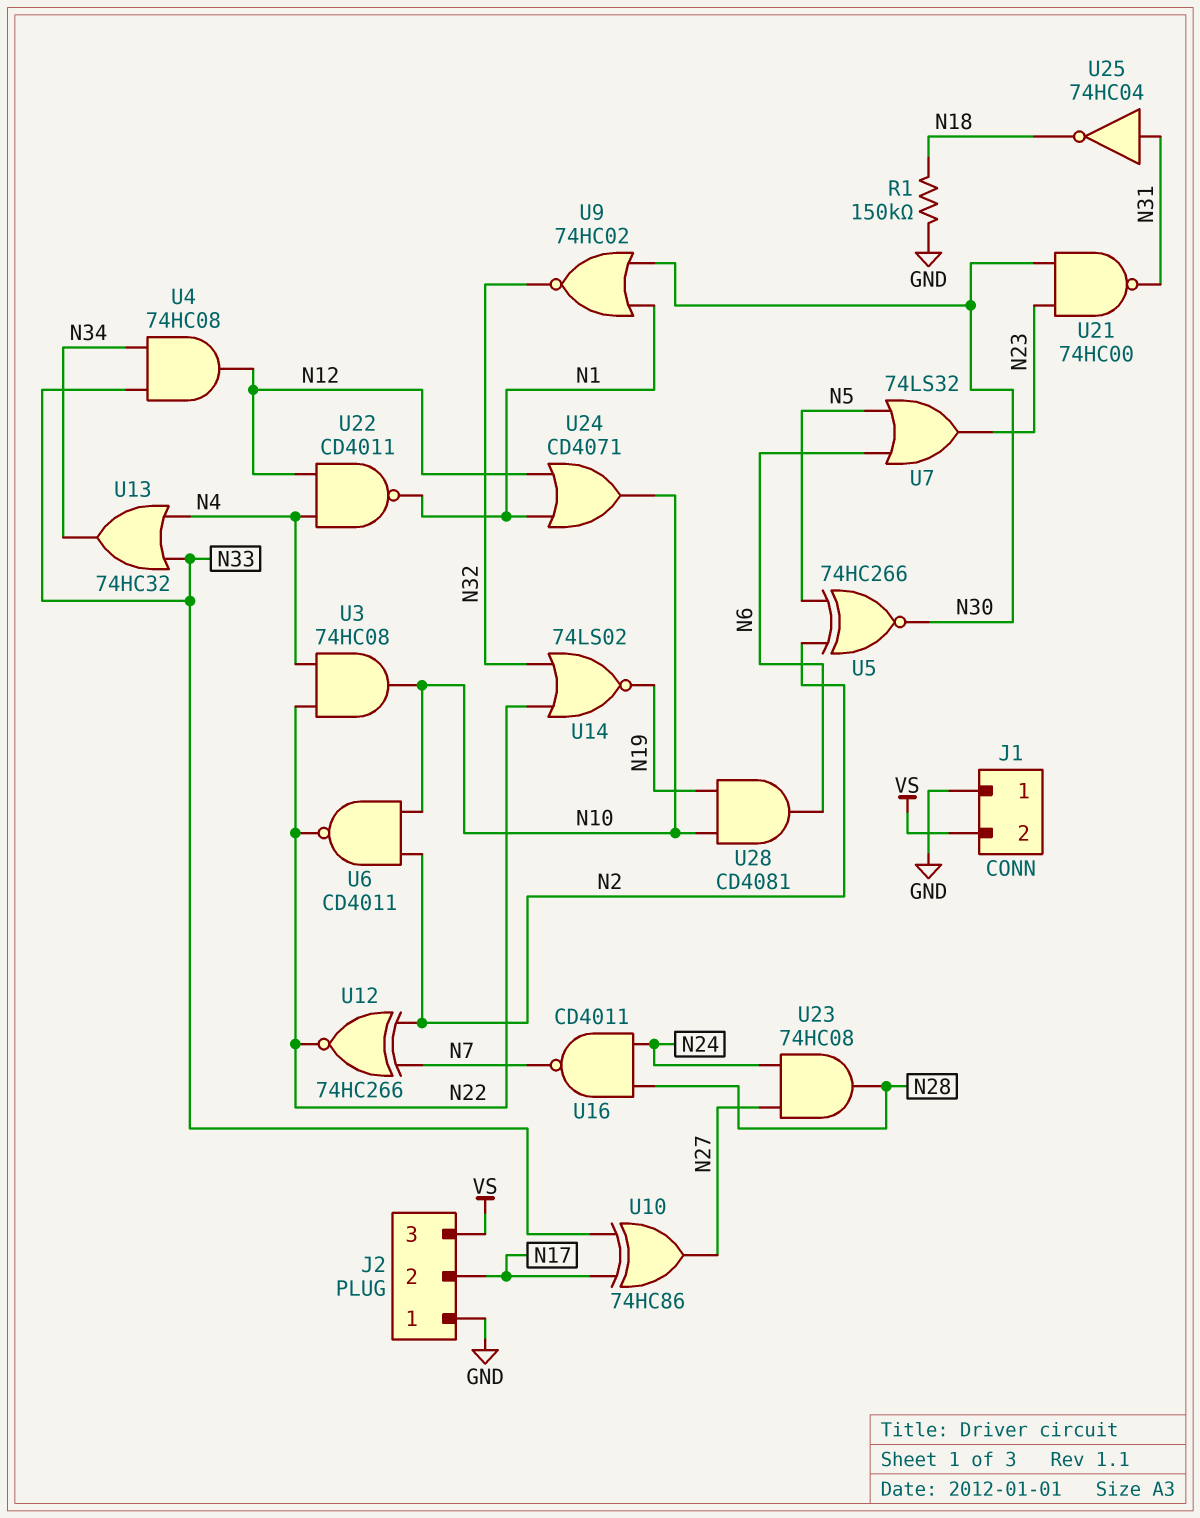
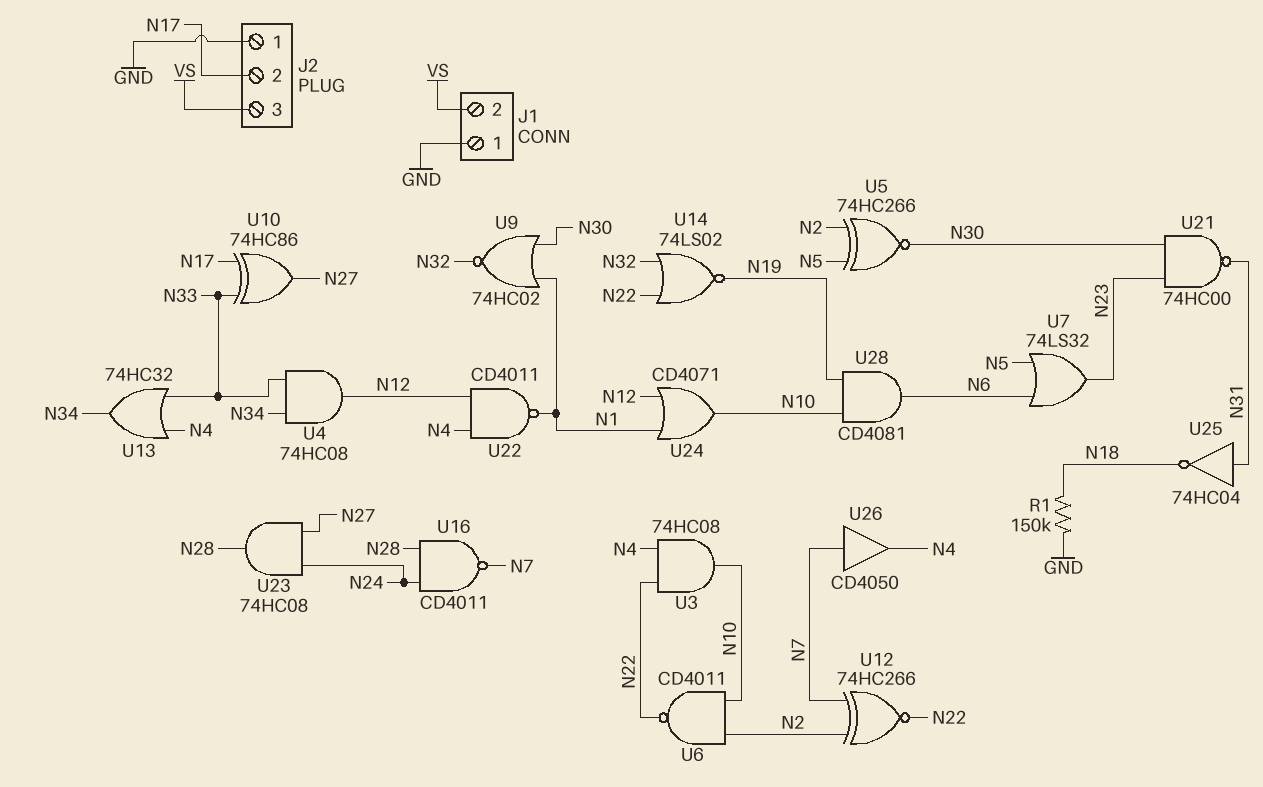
U26: none -> buffer CD4050 (in N7, out N4)

